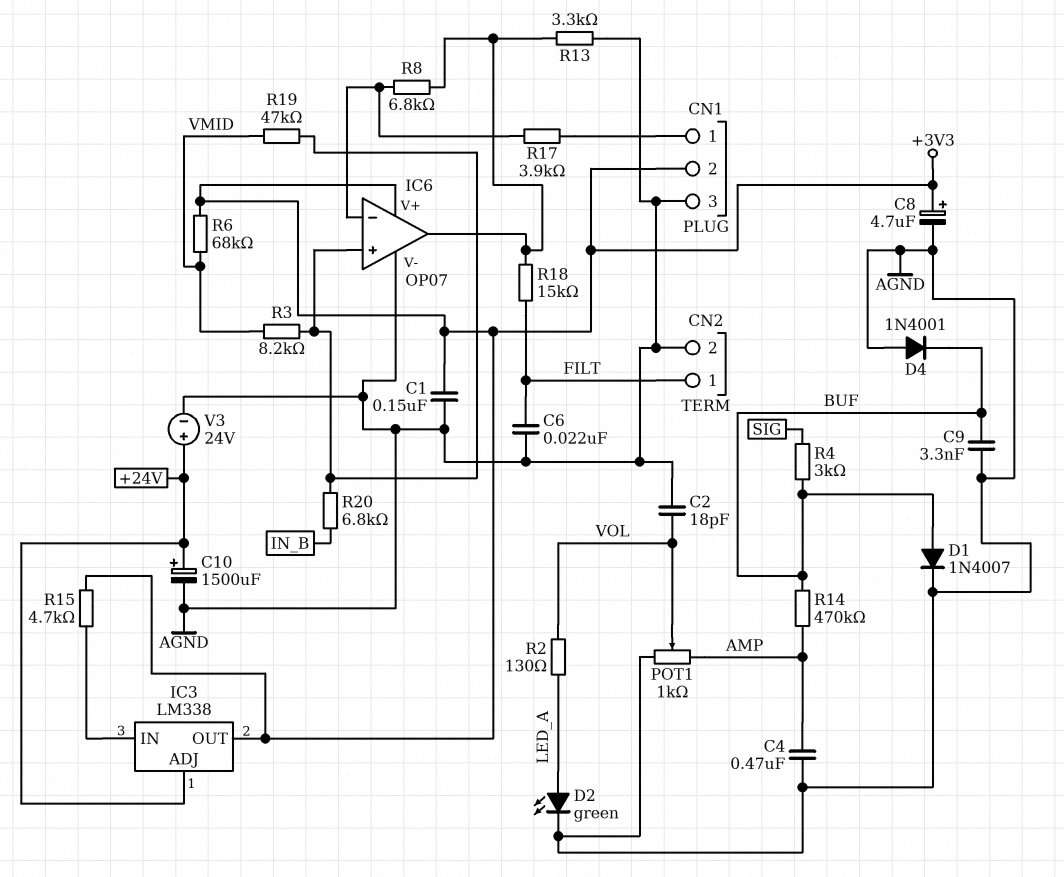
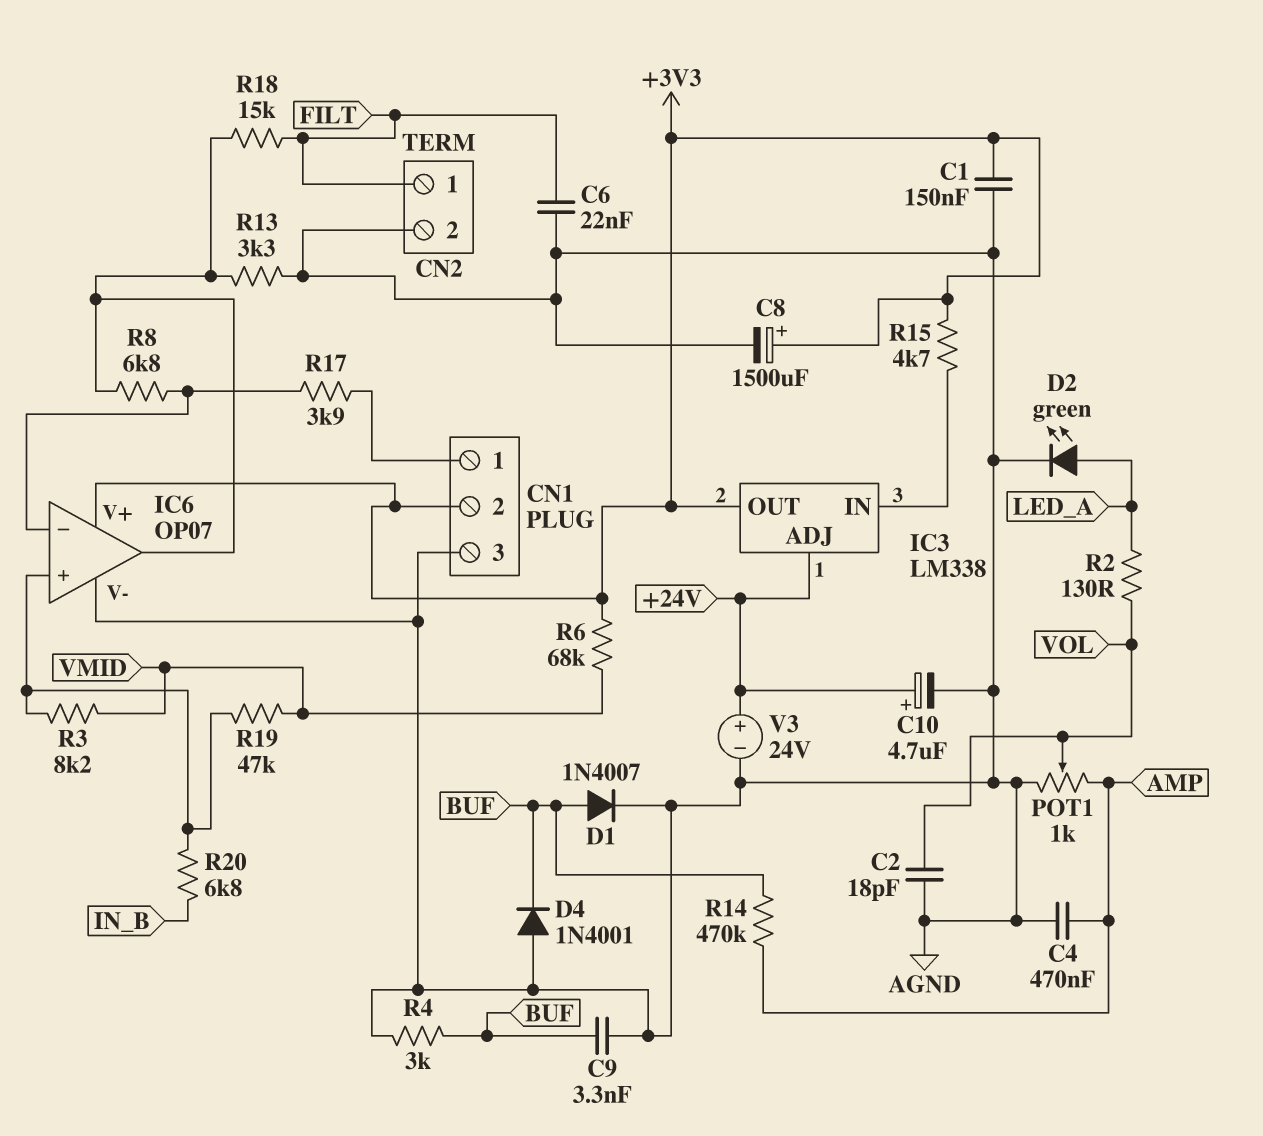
C8: 4.7uF (plus +3V3, minus AGND) -> 1500uF (plus +3V3, minus AGND)
C10: 1500uF (plus +24V, minus AGND) -> 4.7uF (plus +24V, minus AGND)
R4: 3k (BUF, SIG) -> 3k (AGND, BUF)

